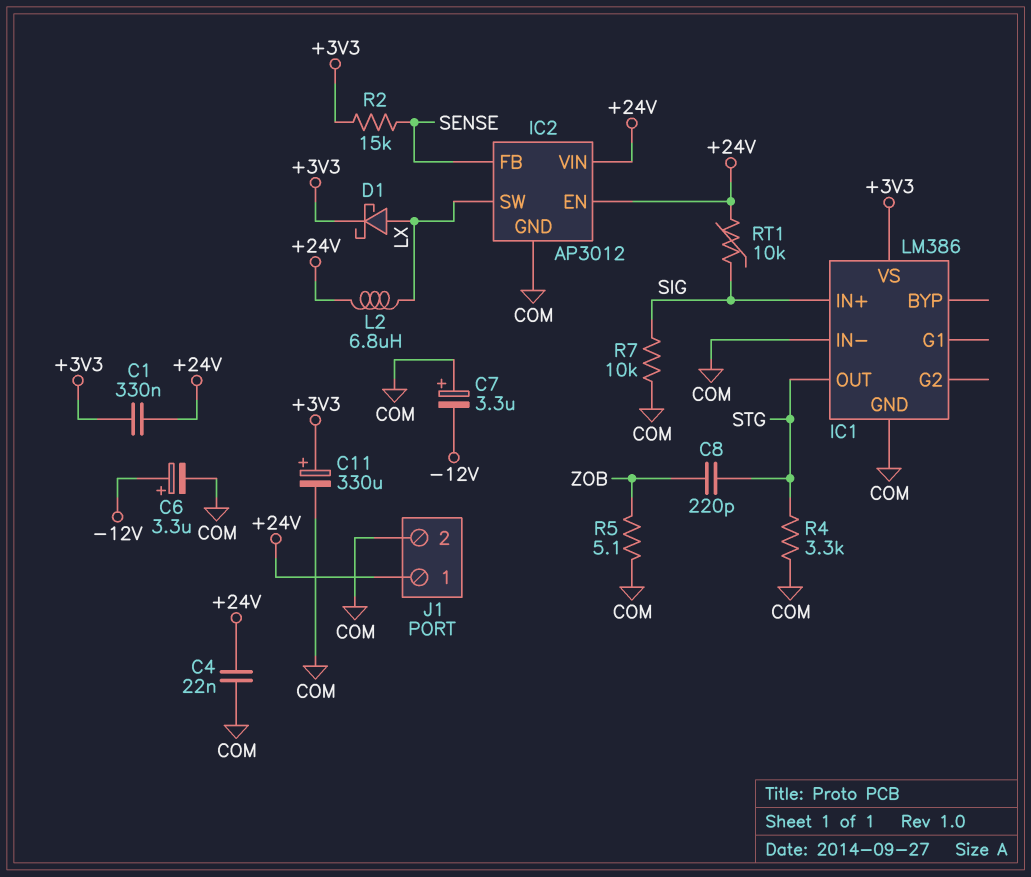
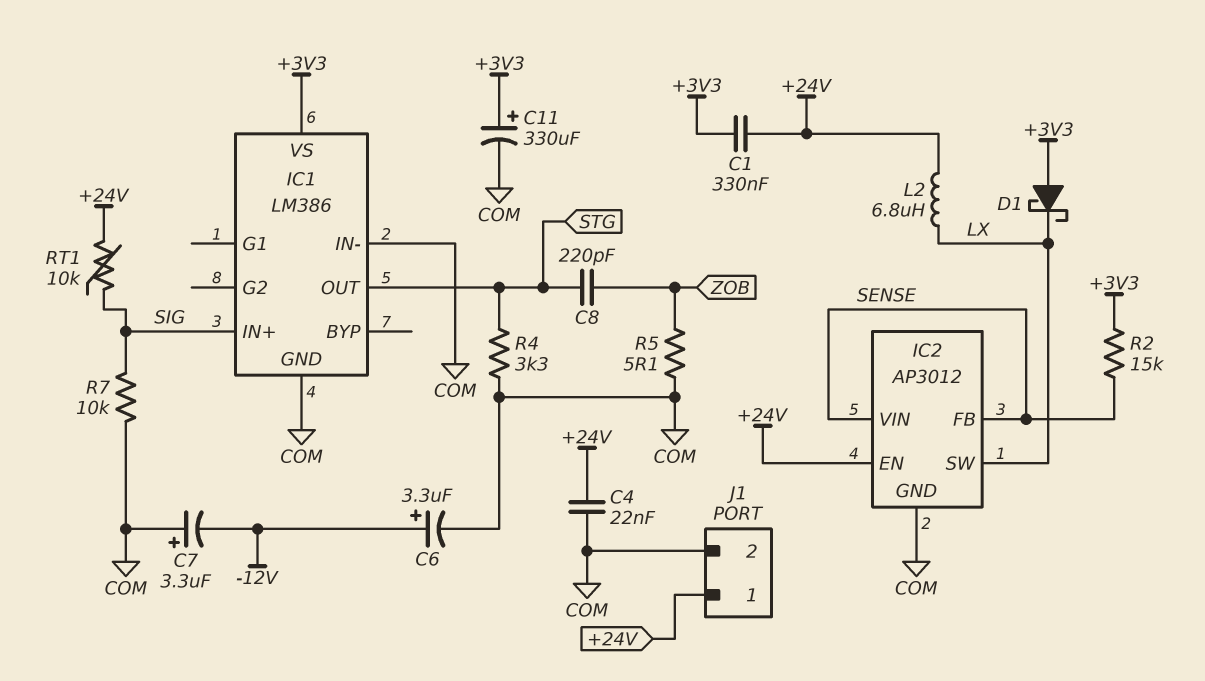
D1: schottky (A LX, K +3V3) -> schottky (A +3V3, K LX)
IC2 pin VIN: +24V -> SENSE

